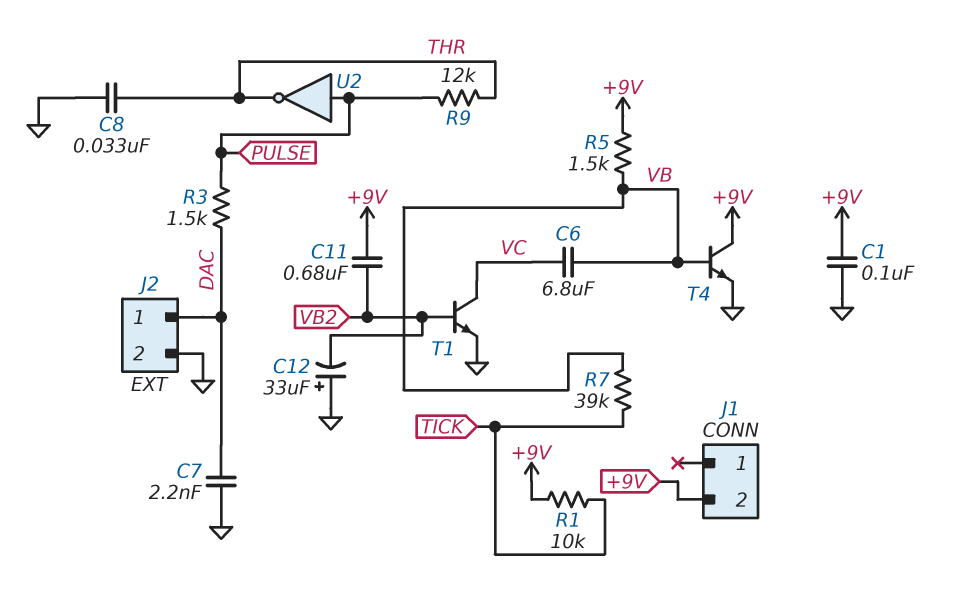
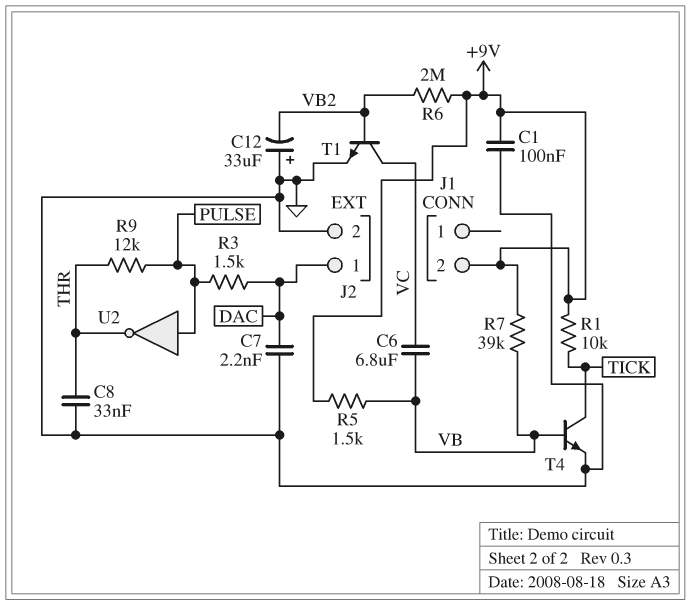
C11: 680nF (+9V, VB2) -> none
R6: none -> 2M (+9V, VB2)
R7: 39k (TICK, VB) -> 39k (+9V, VB)
T4: NPN (B VB, C +9V, E GND) -> NPN (B VB, C TICK, E GND)

